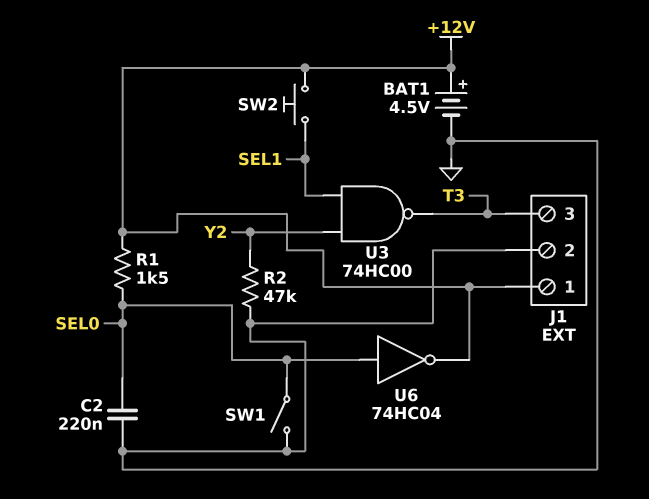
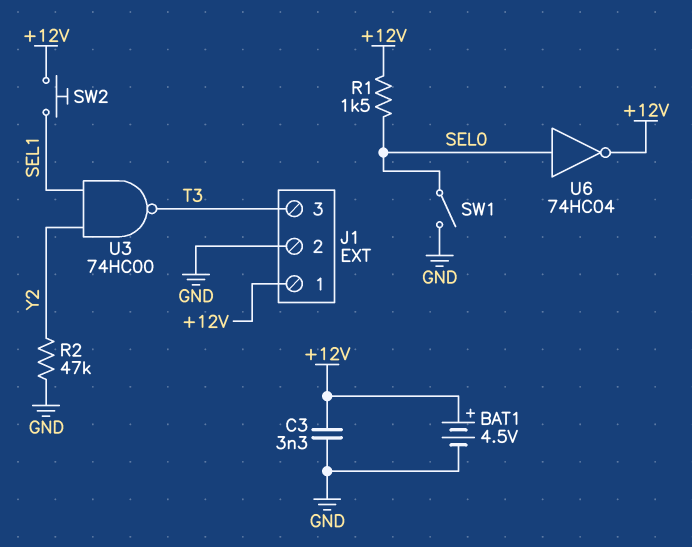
C2: 220nF (GND, SEL0) -> none
C3: none -> 3.3nF (+12V, GND)

